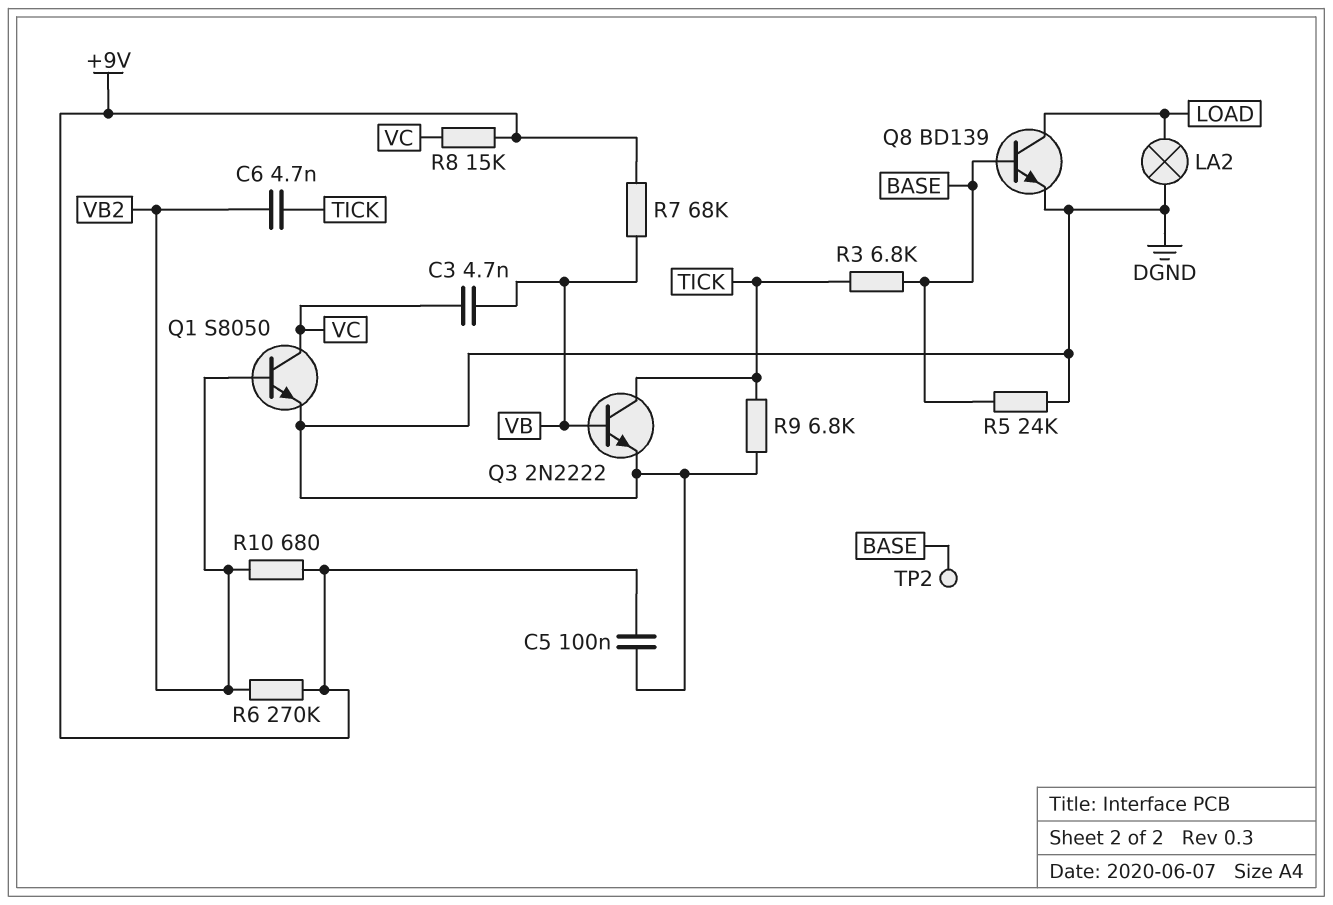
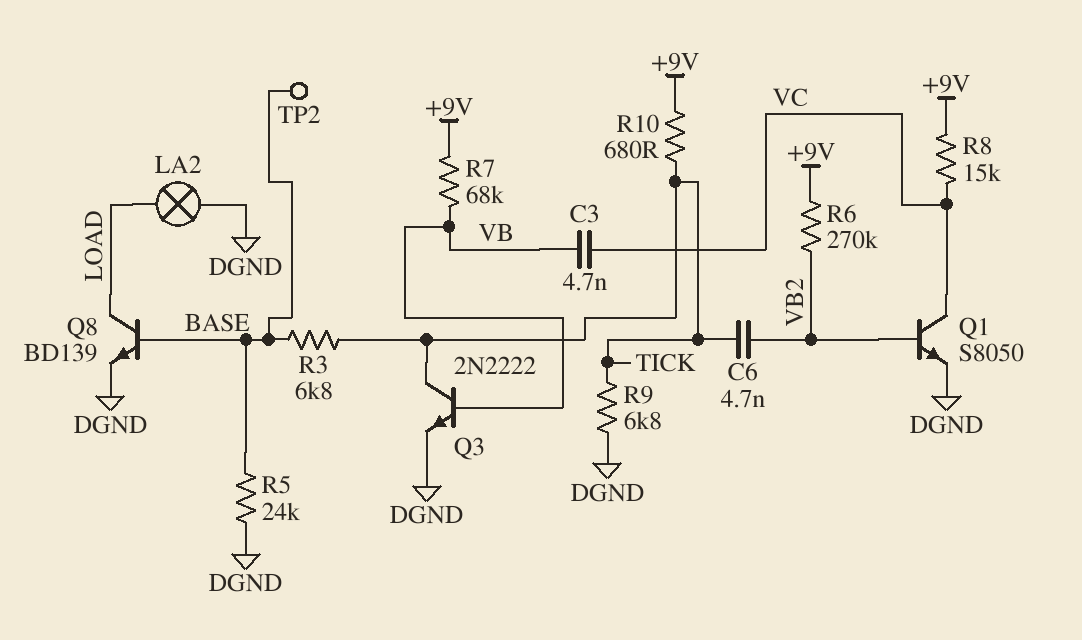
C5: 100nF (+9V, DGND) -> none
R10: 680 (+9V, VB2) -> 680 (+9V, TICK)

